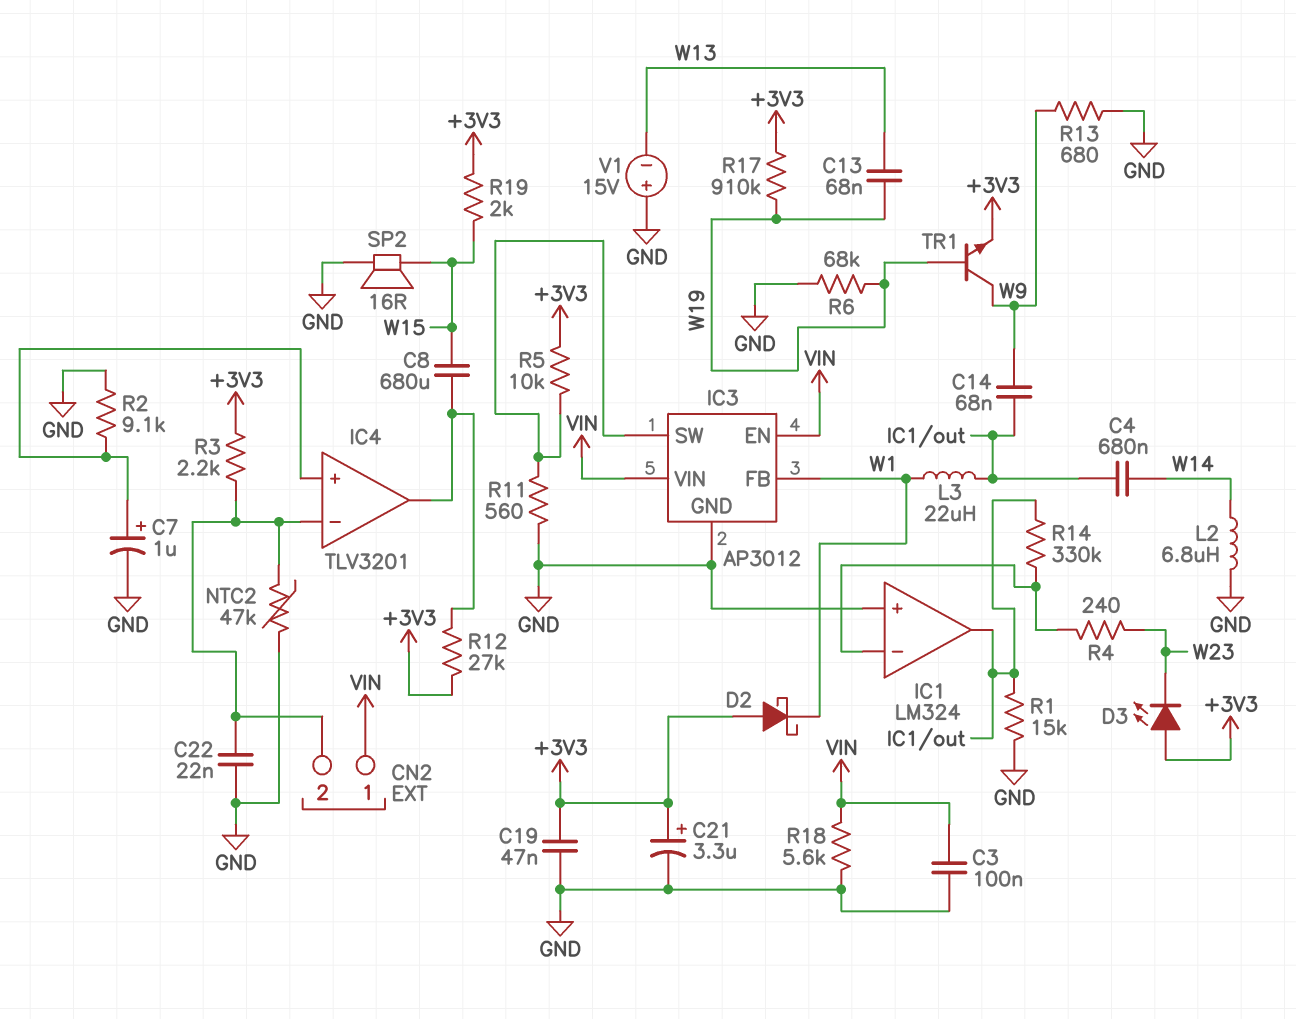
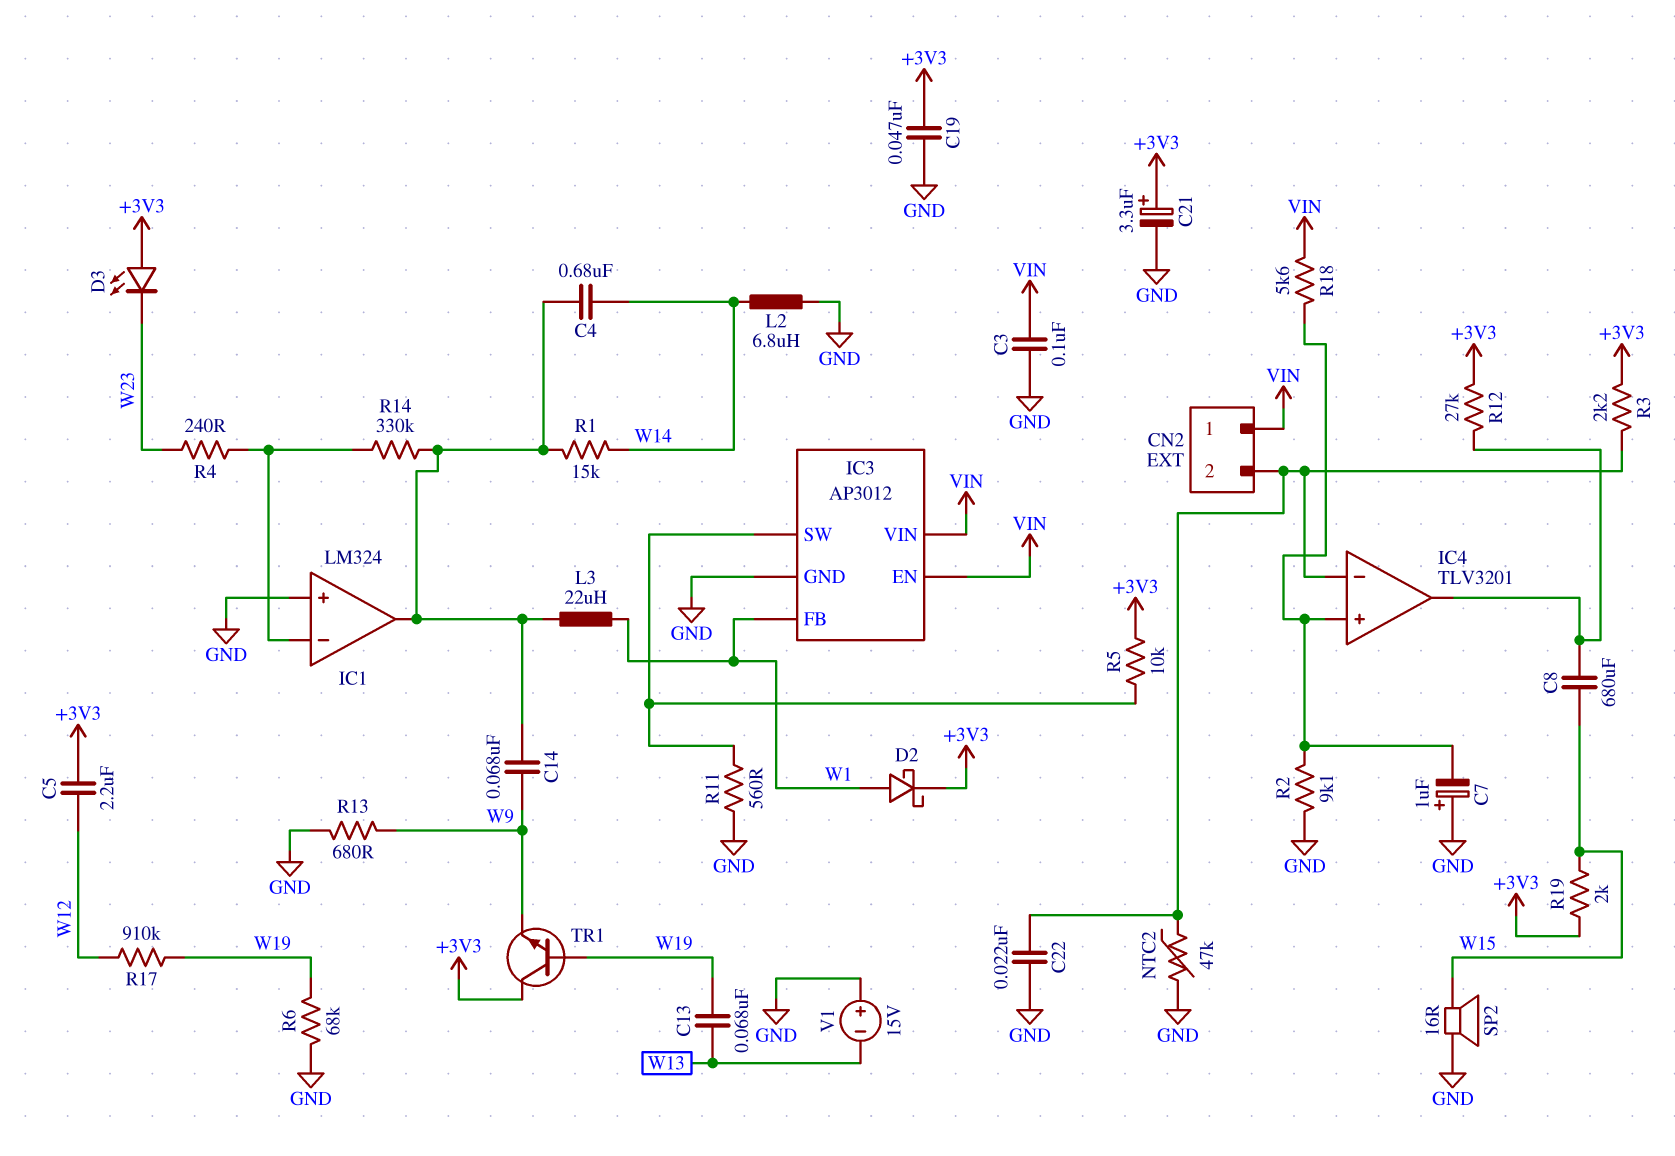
C5: none -> 2.2uF (+3V3, W12)
C7: 1uF (plus IC4/in+, minus GND) -> 1uF (plus GND, minus IC4/in+)
D2: schottky (A +3V3, K W1) -> schottky (A W1, K +3V3)
R1: 15k (GND, IC1/out) -> 15k (IC1/out, W14)
R17: 910k (+3V3, W19) -> 910k (W12, W19)
R18: 5.6k (GND, VIN) -> 5.6k (IC4/in+, VIN)
TR1: NPN (B W19, C W9, E +3V3) -> NPN (B W19, C +3V3, E W9)

